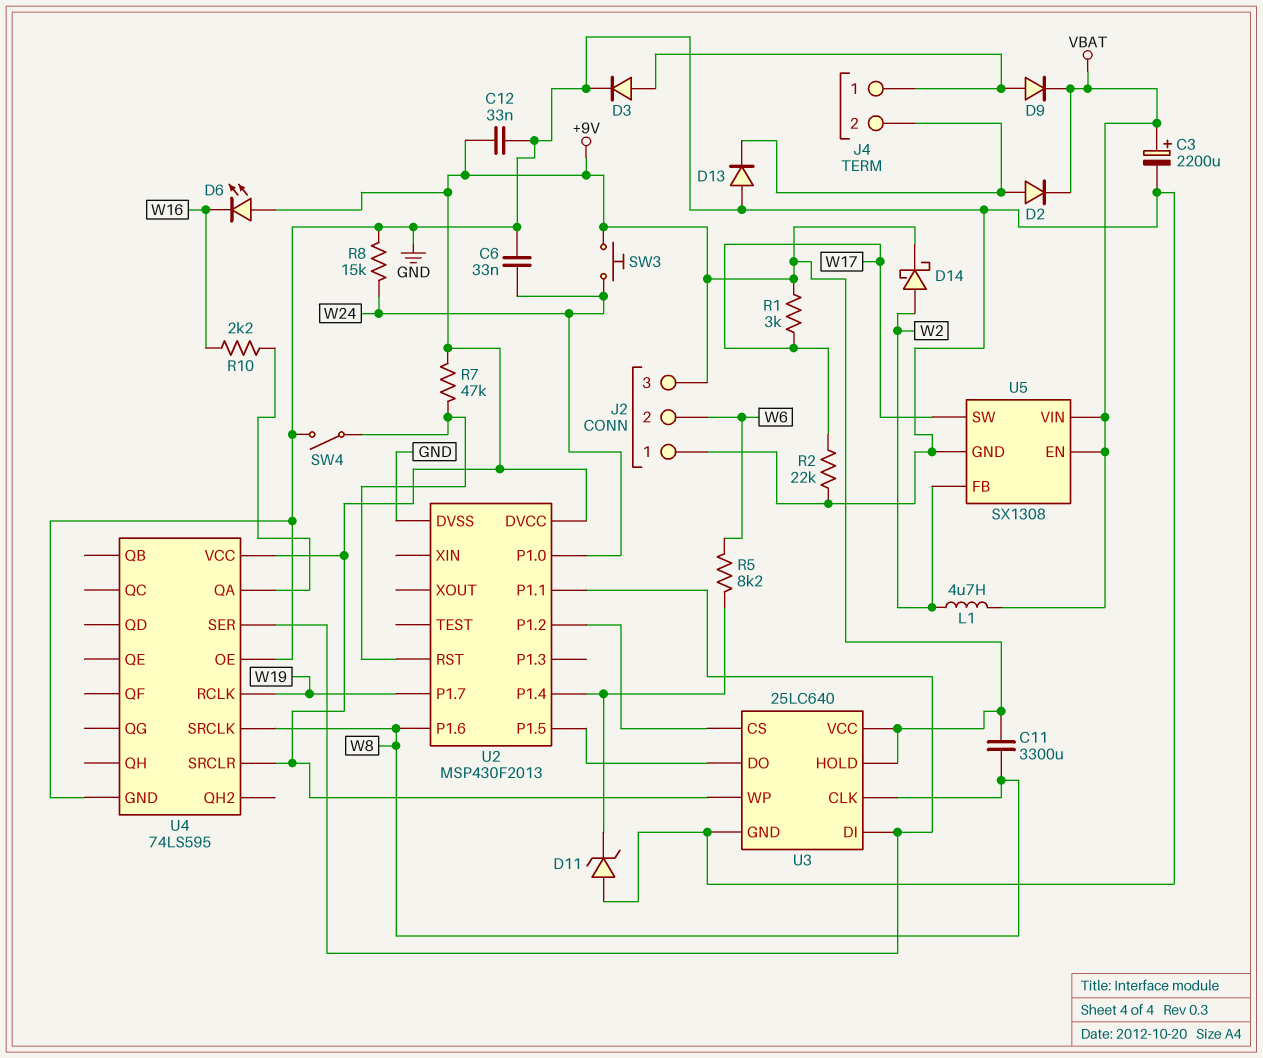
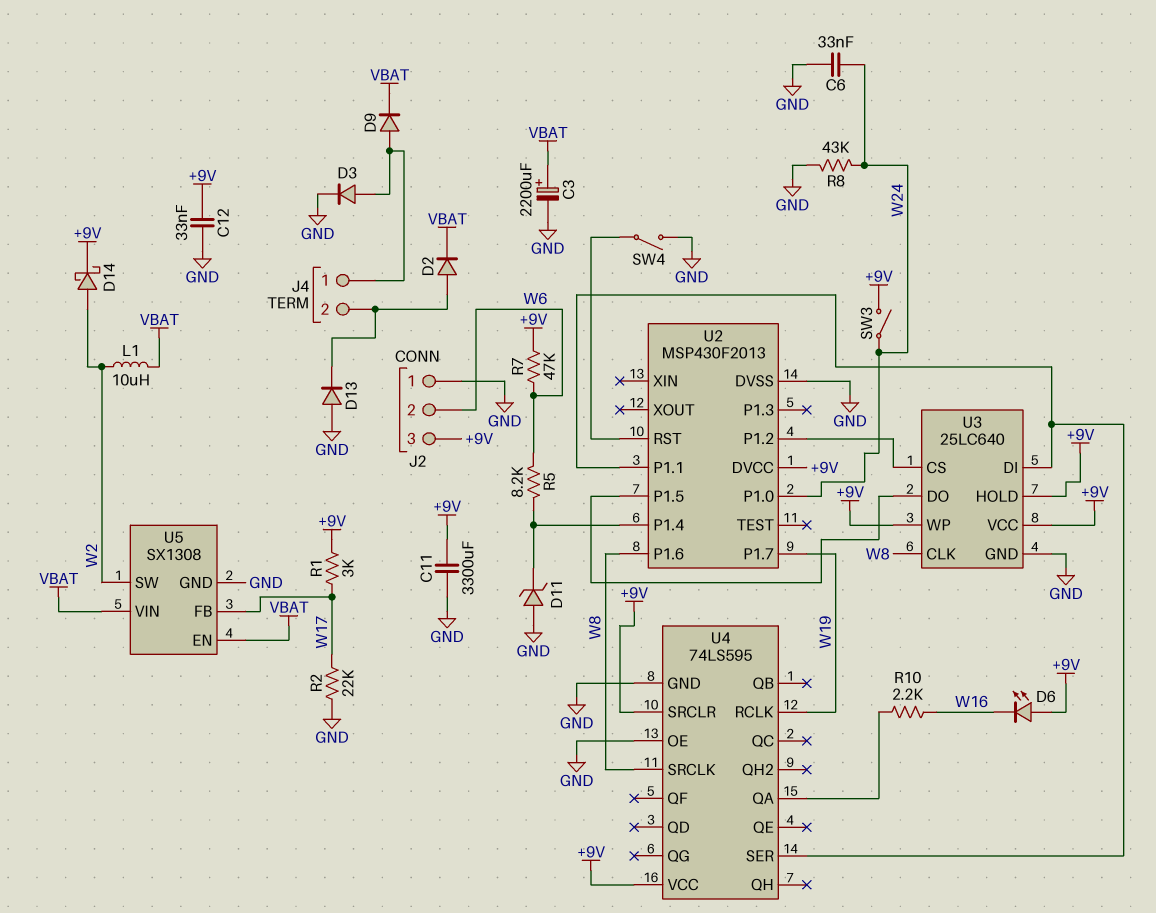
C11: 3300uF (+9V, W8) -> 3300uF (+9V, GND)
L1: 4.7uH (VBAT, W2) -> 10uH (VBAT, W2)
R7: 47k (+9V, U2/RST) -> 47k (+9V, W6)
R8: 15k (GND, W24) -> 43k (GND, W24)
SW3: button (+9V, W24) -> switch (+9V, W24)
U5 pin FB: W2 -> W17
U5 pin SW: W17 -> W2

